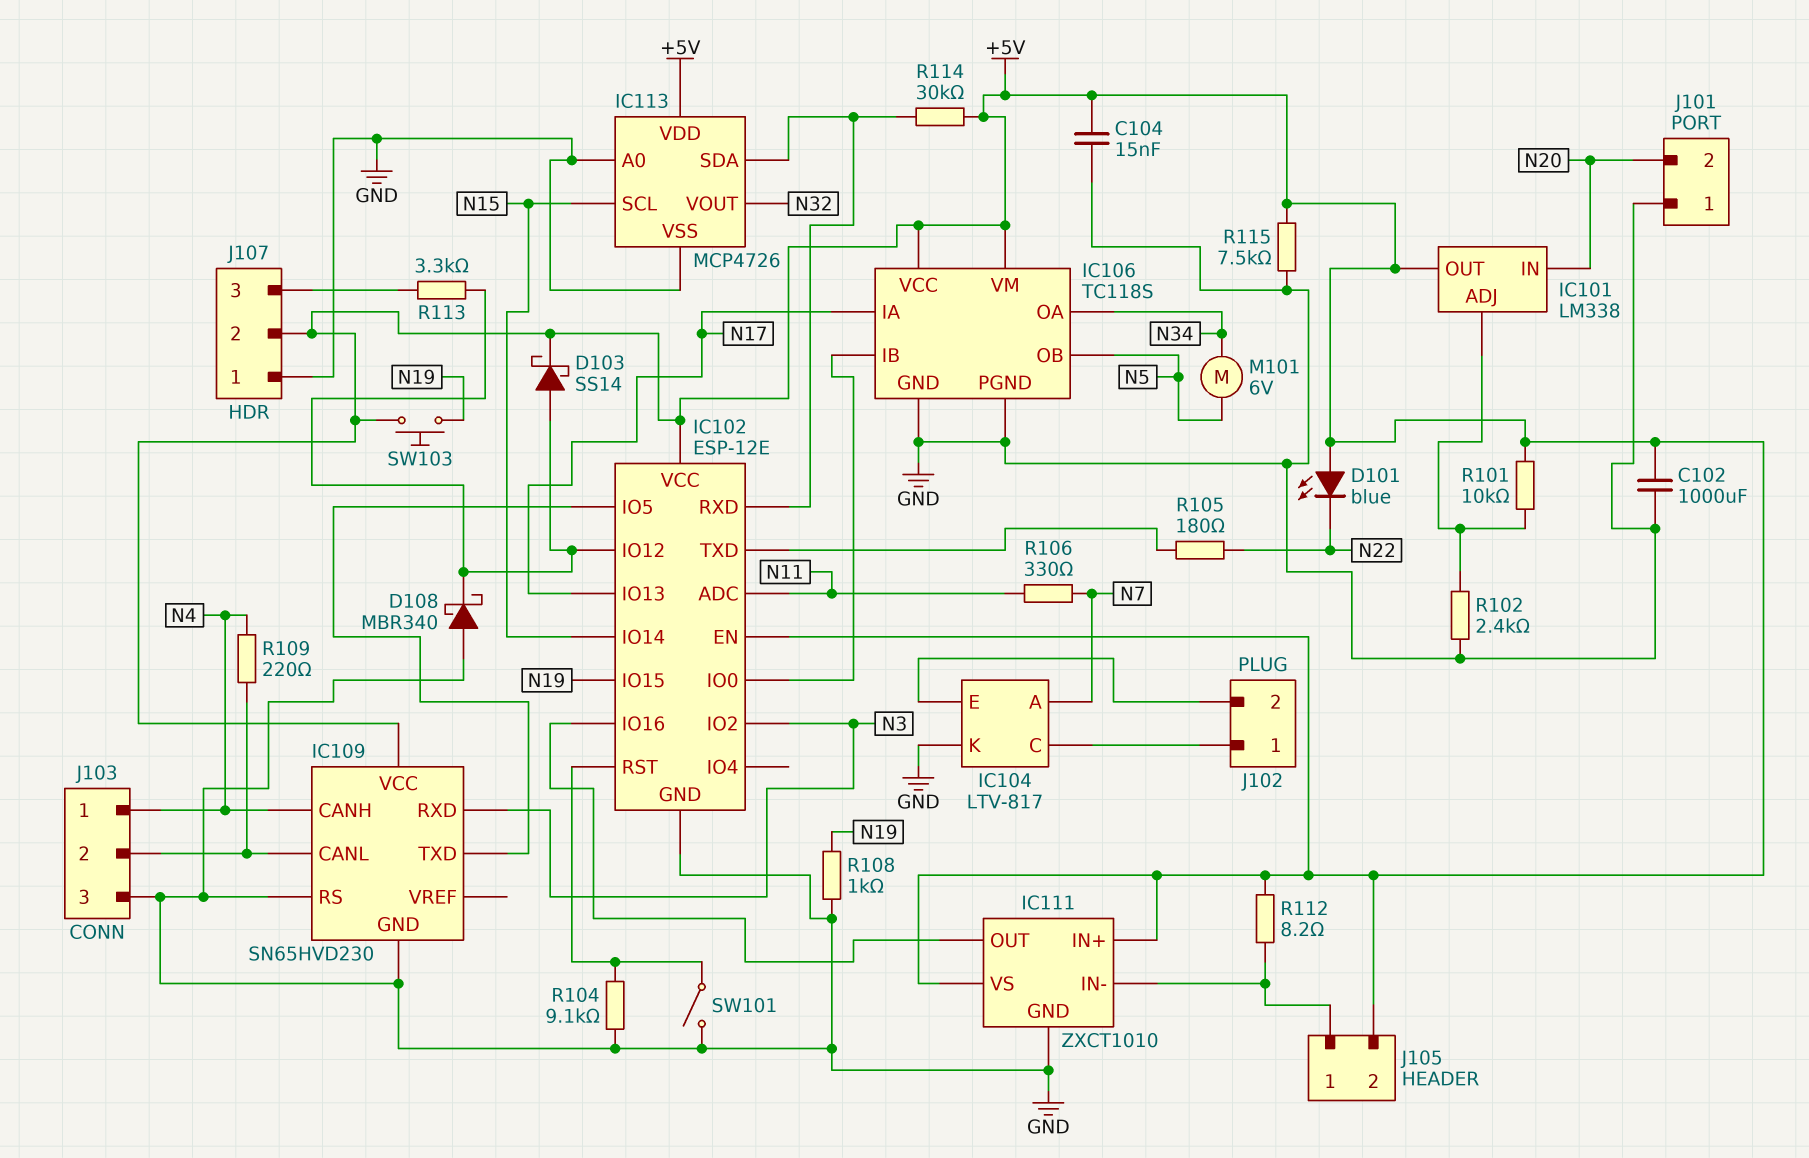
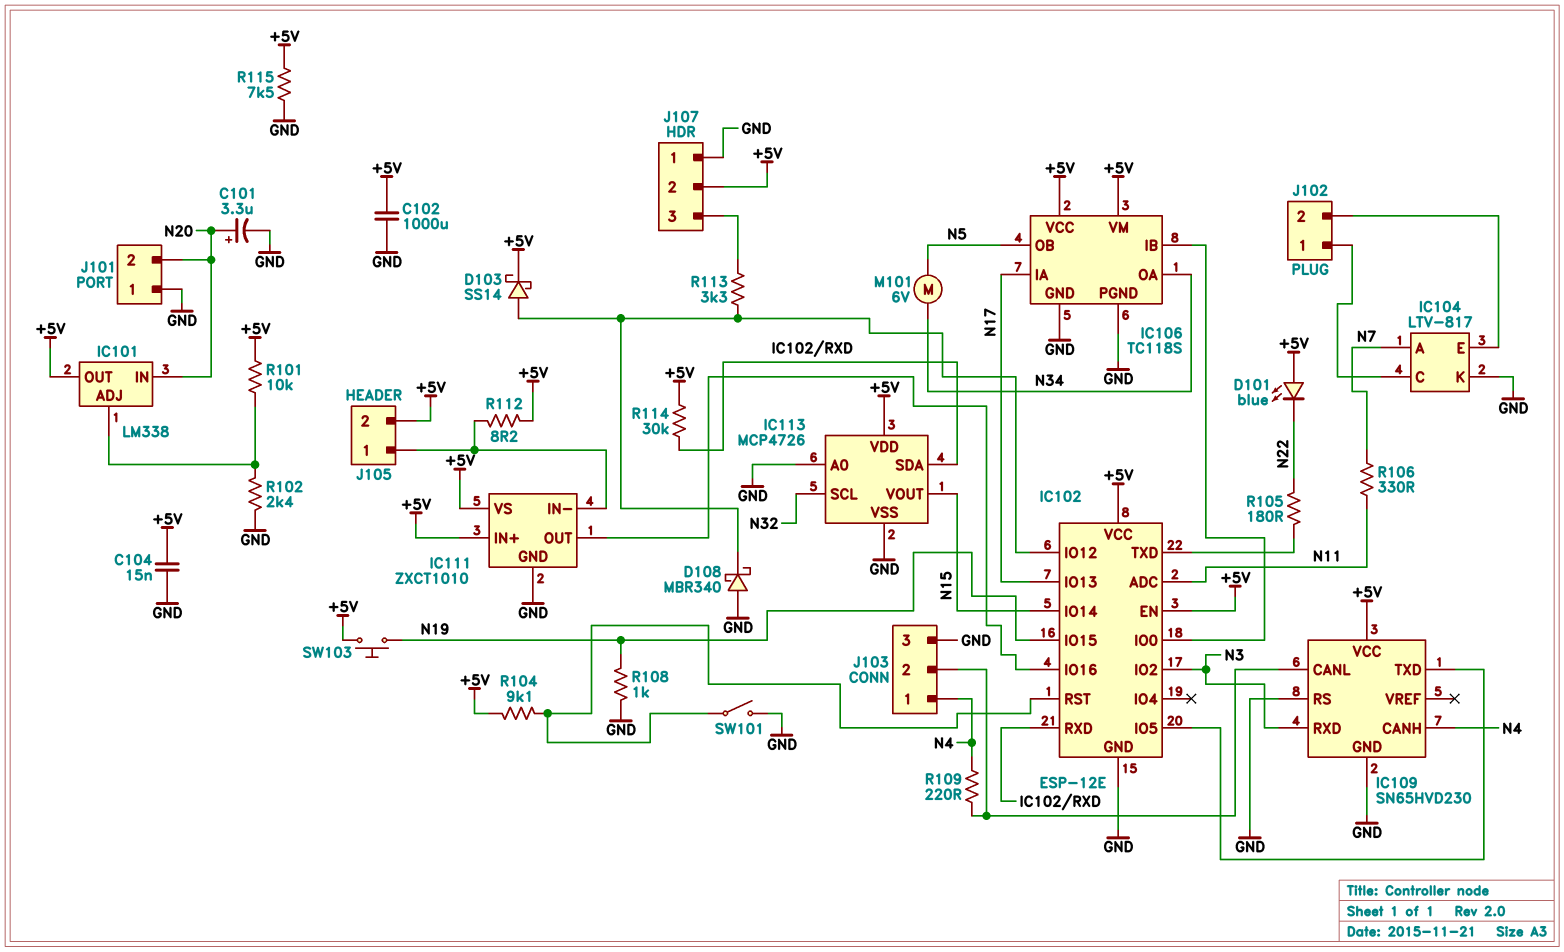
C101: none -> 3.3uF (plus N20, minus GND)
IC113 pin SCL: N15 -> N32
IC113 pin VOUT: N32 -> N15
R104: 9.1k (GND, IC102/RST) -> 9.1k (+5V, IC102/RST)

